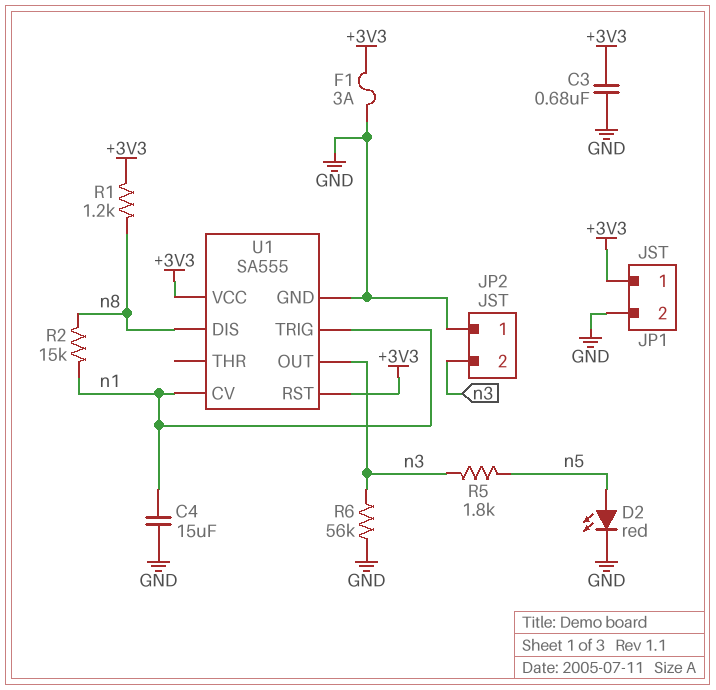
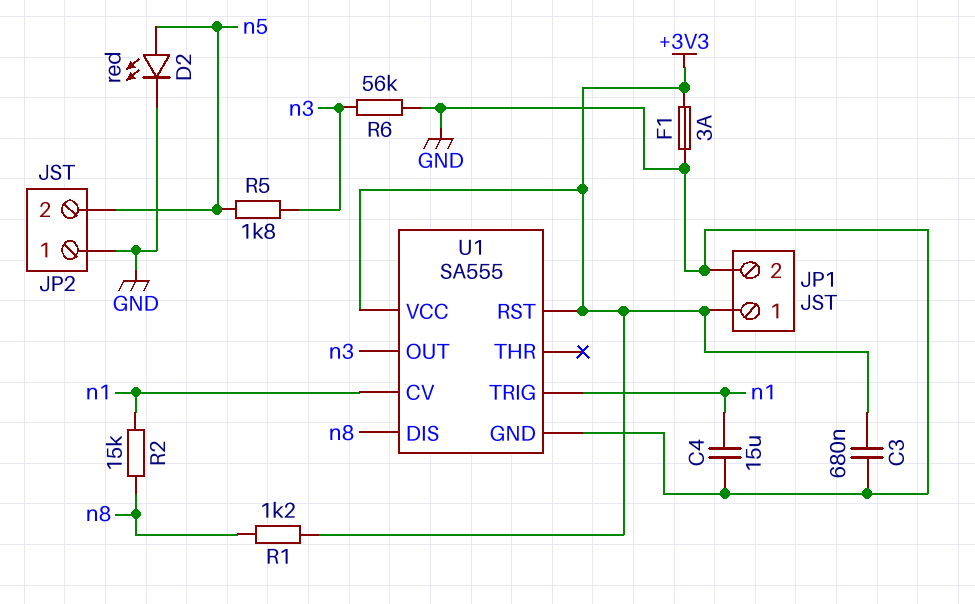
JP2 pin 2: n3 -> n5

